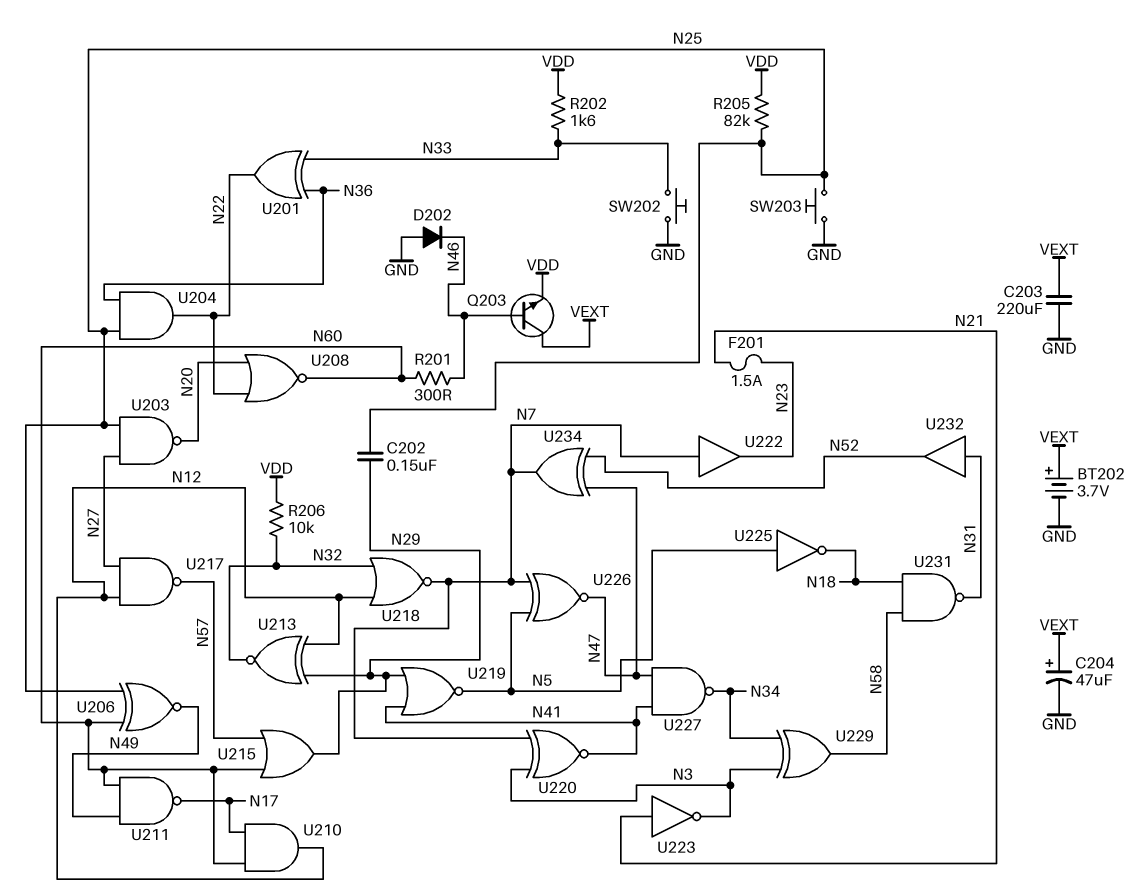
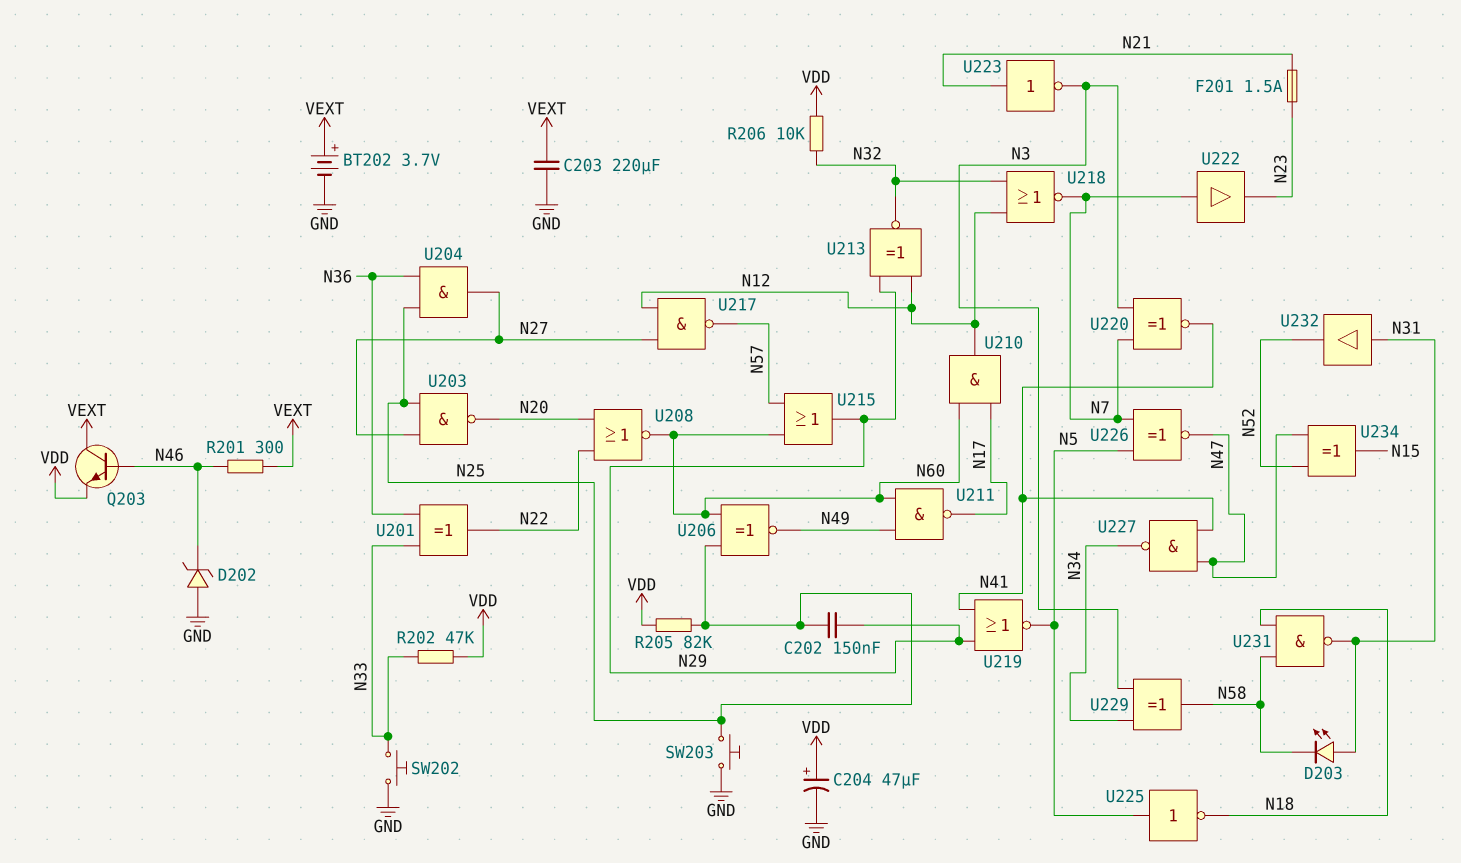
C204: 47uF (plus VEXT, minus GND) -> 47uF (plus VDD, minus GND)
D202: diode (A GND, K N46) -> zener (A GND, K N46)
D203: none -> LED (A N31, K N58)
R201: 300 (N46, N60) -> 300 (N46, VEXT)
R202: 1.6k (N33, VDD) -> 47k (N33, VDD)
U204: AND (in N25, in N36, out N22) -> AND (in N25, in N36, out N27)
U234: XOR (in N47, in N52, out N7) -> XOR (in N47, in N52, out N15)

